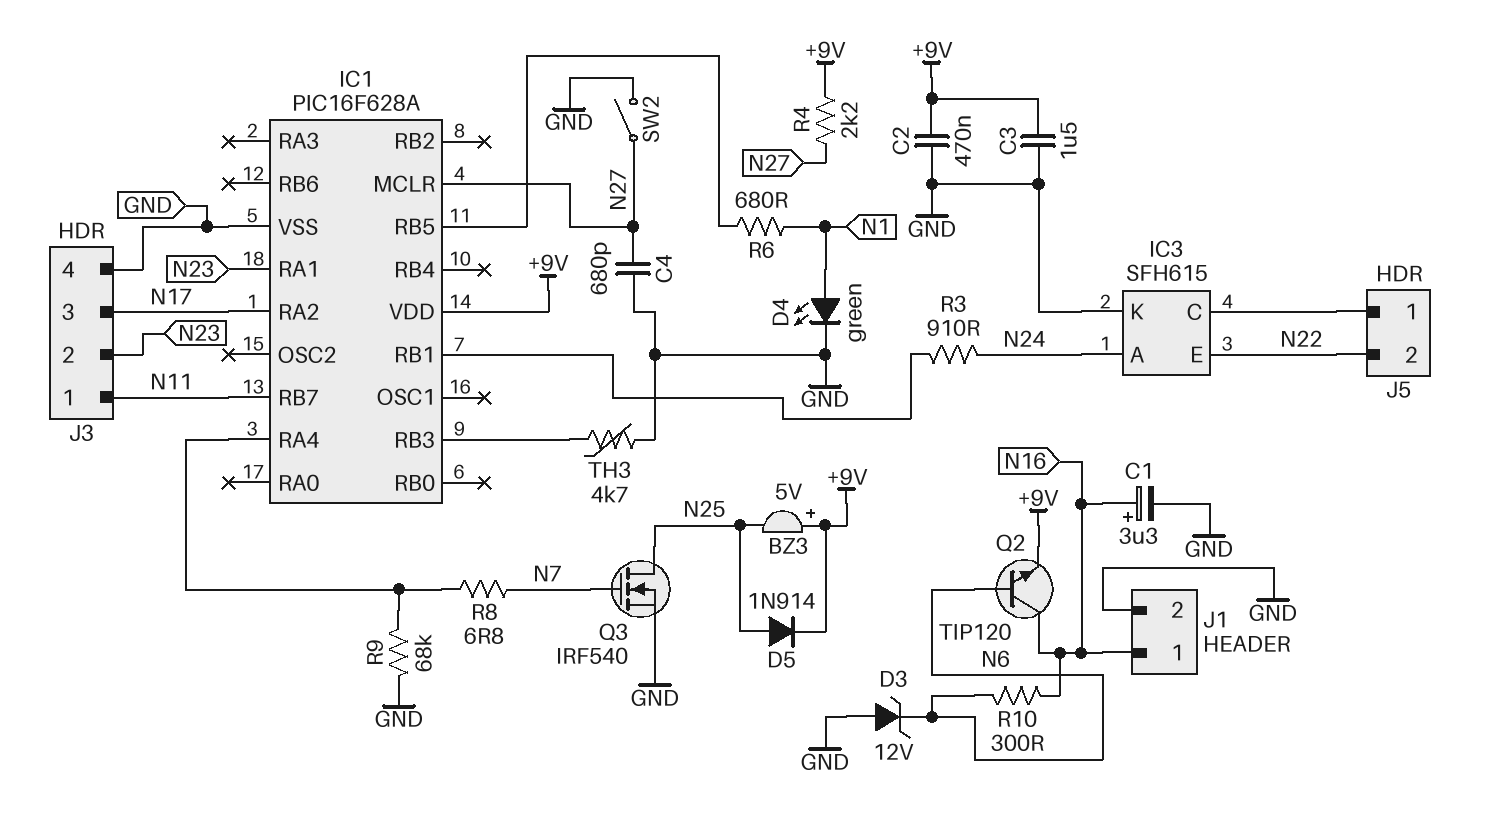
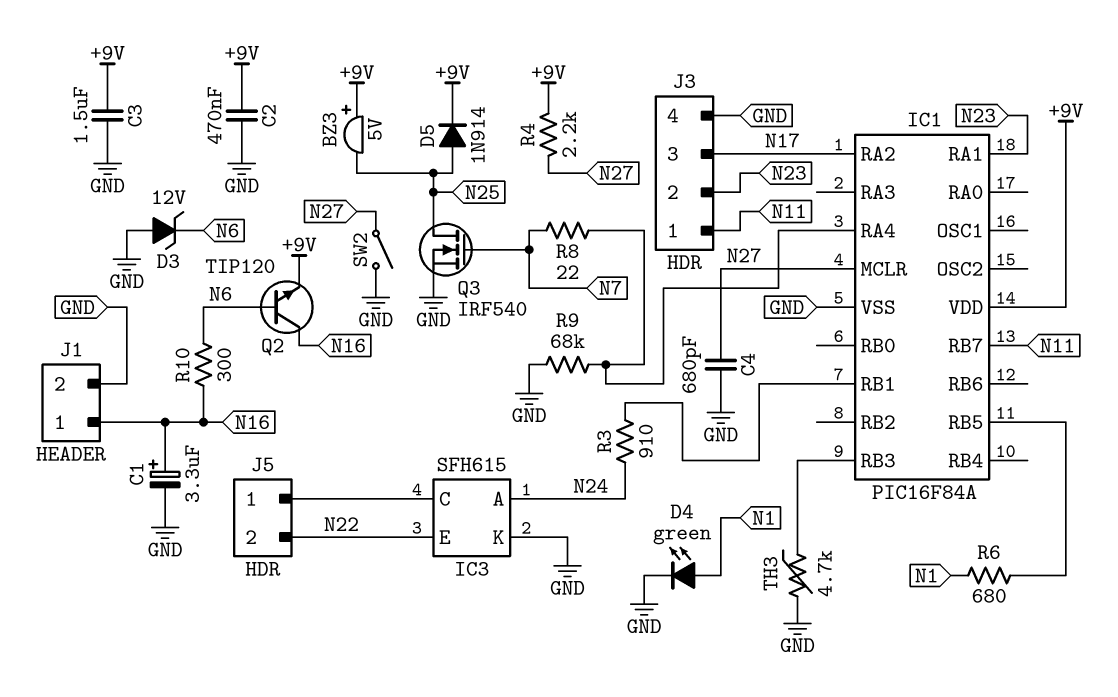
IC1: PIC16F628A -> PIC16F84A
R8: 6.8 (IC1/RA4, N7) -> 22 (IC1/RA4, N7)

